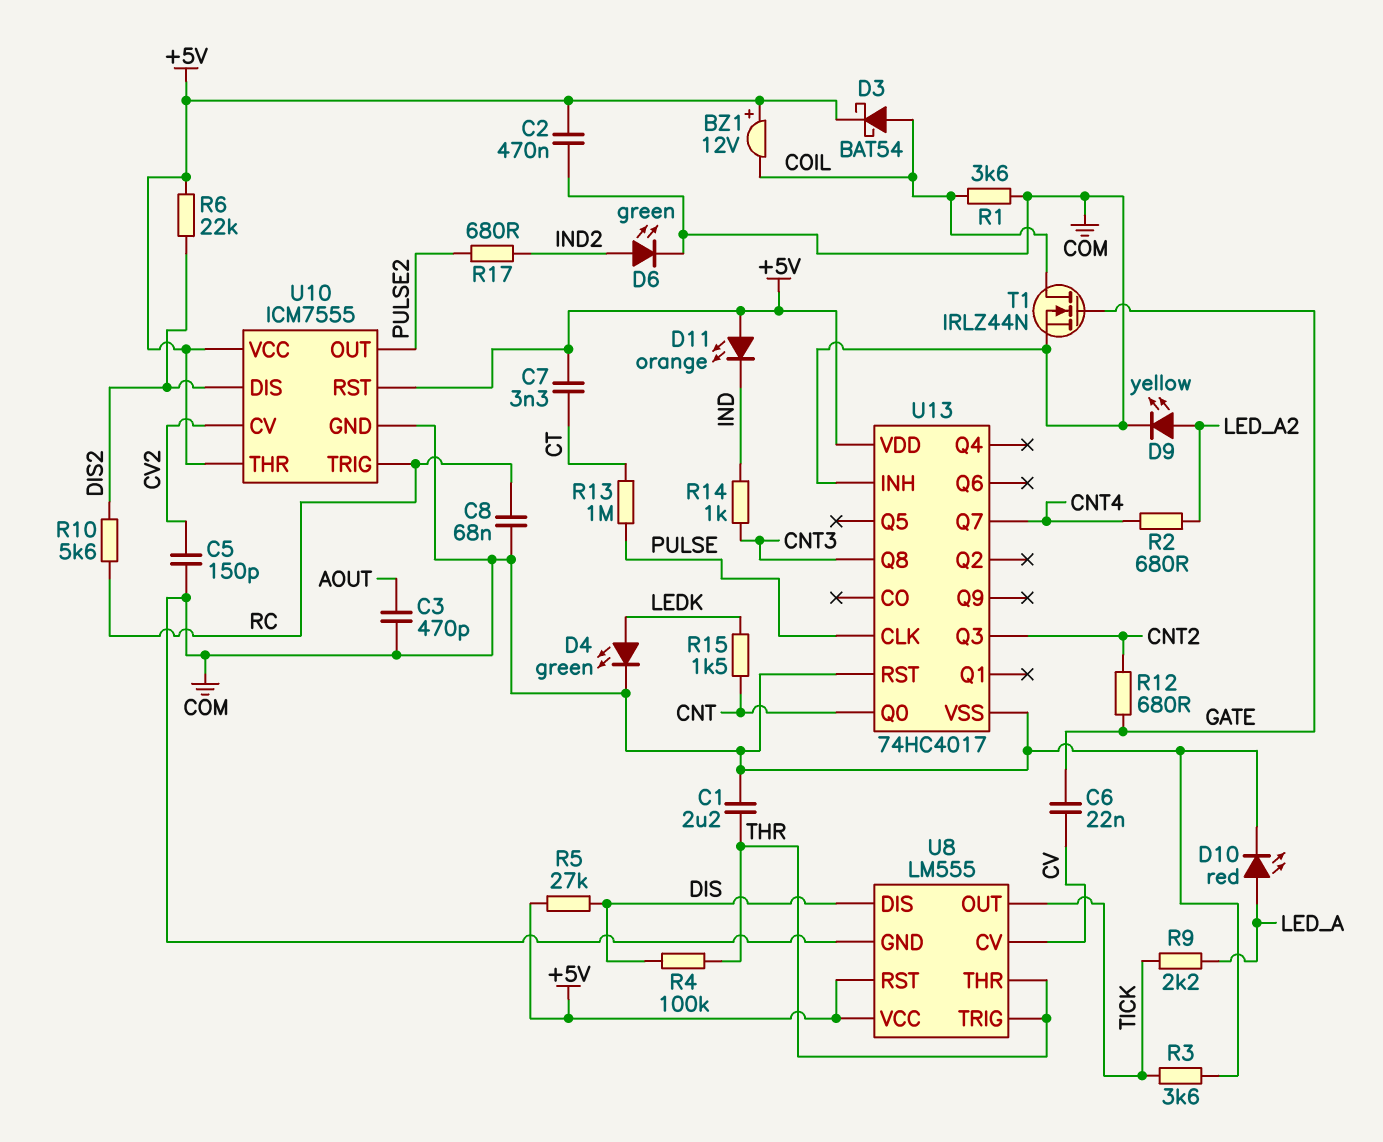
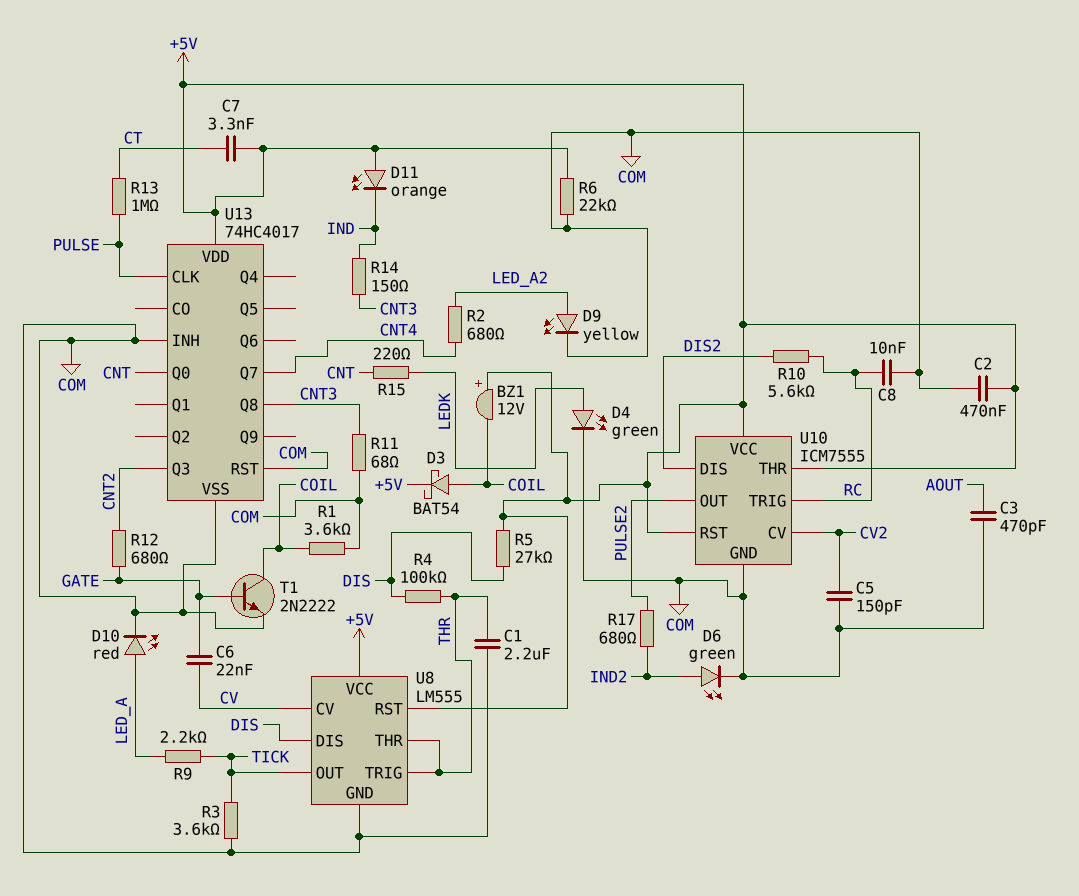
C8: 68nF (COM, RC) -> 10nF (COM, RC)
R6: 22k (+5V, DIS2) -> 22k (+5V, COM)
R11: none -> 68 (CNT3, COM)
R14: 1k (CNT3, IND) -> 150 (CNT3, IND)
R15: 1.5k (CNT, LEDK) -> 220 (CNT, LEDK)
T1: NMOS IRLZ44N (G GATE, D COIL, S COM) -> NPN 2N2222 (B GATE, C COIL, E COM)

